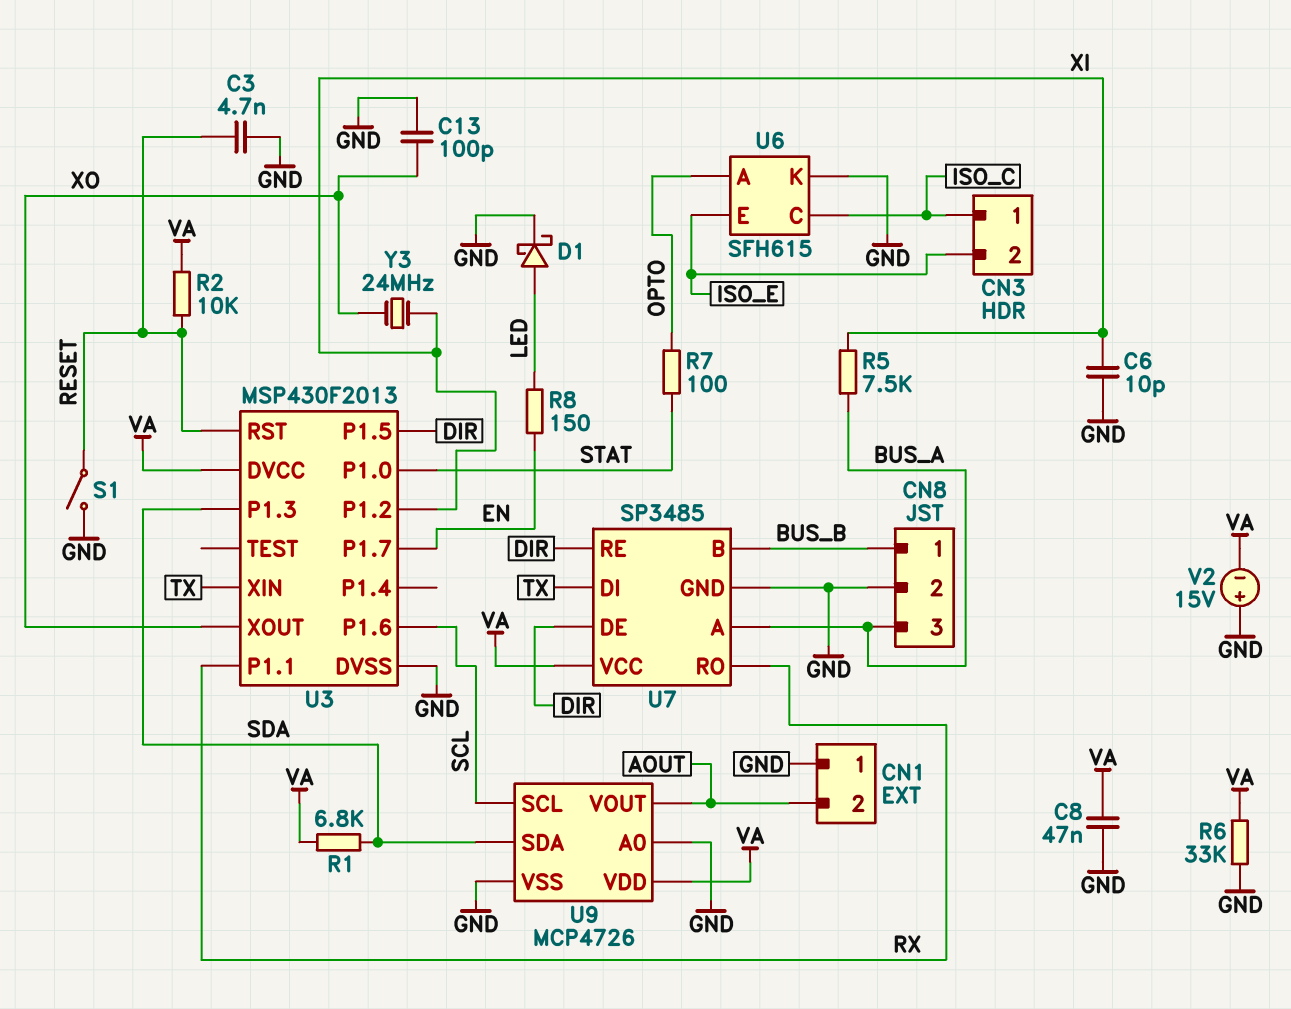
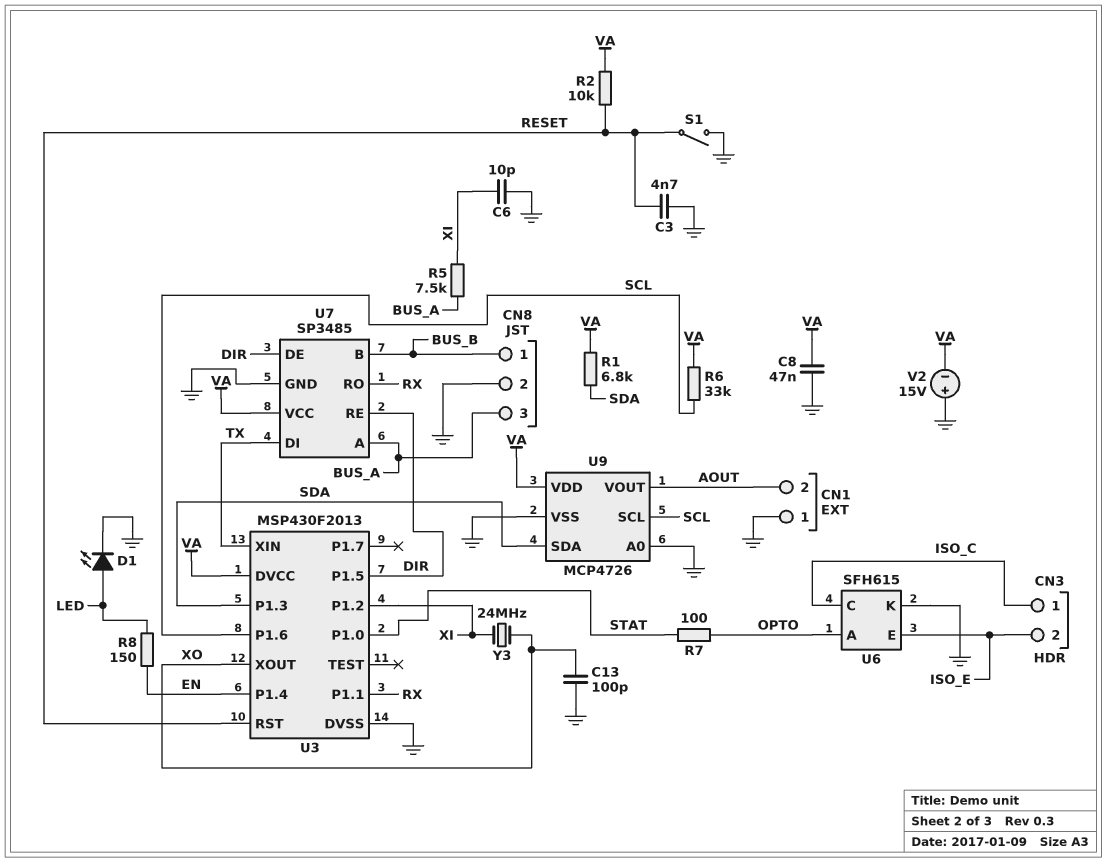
D1: schottky (A LED, K GND) -> LED (A LED, K GND)
R6: 33k (GND, VA) -> 33k (SCL, VA)
U3 pin P1.4: none -> EN
U3 pin P1.7: EN -> none

